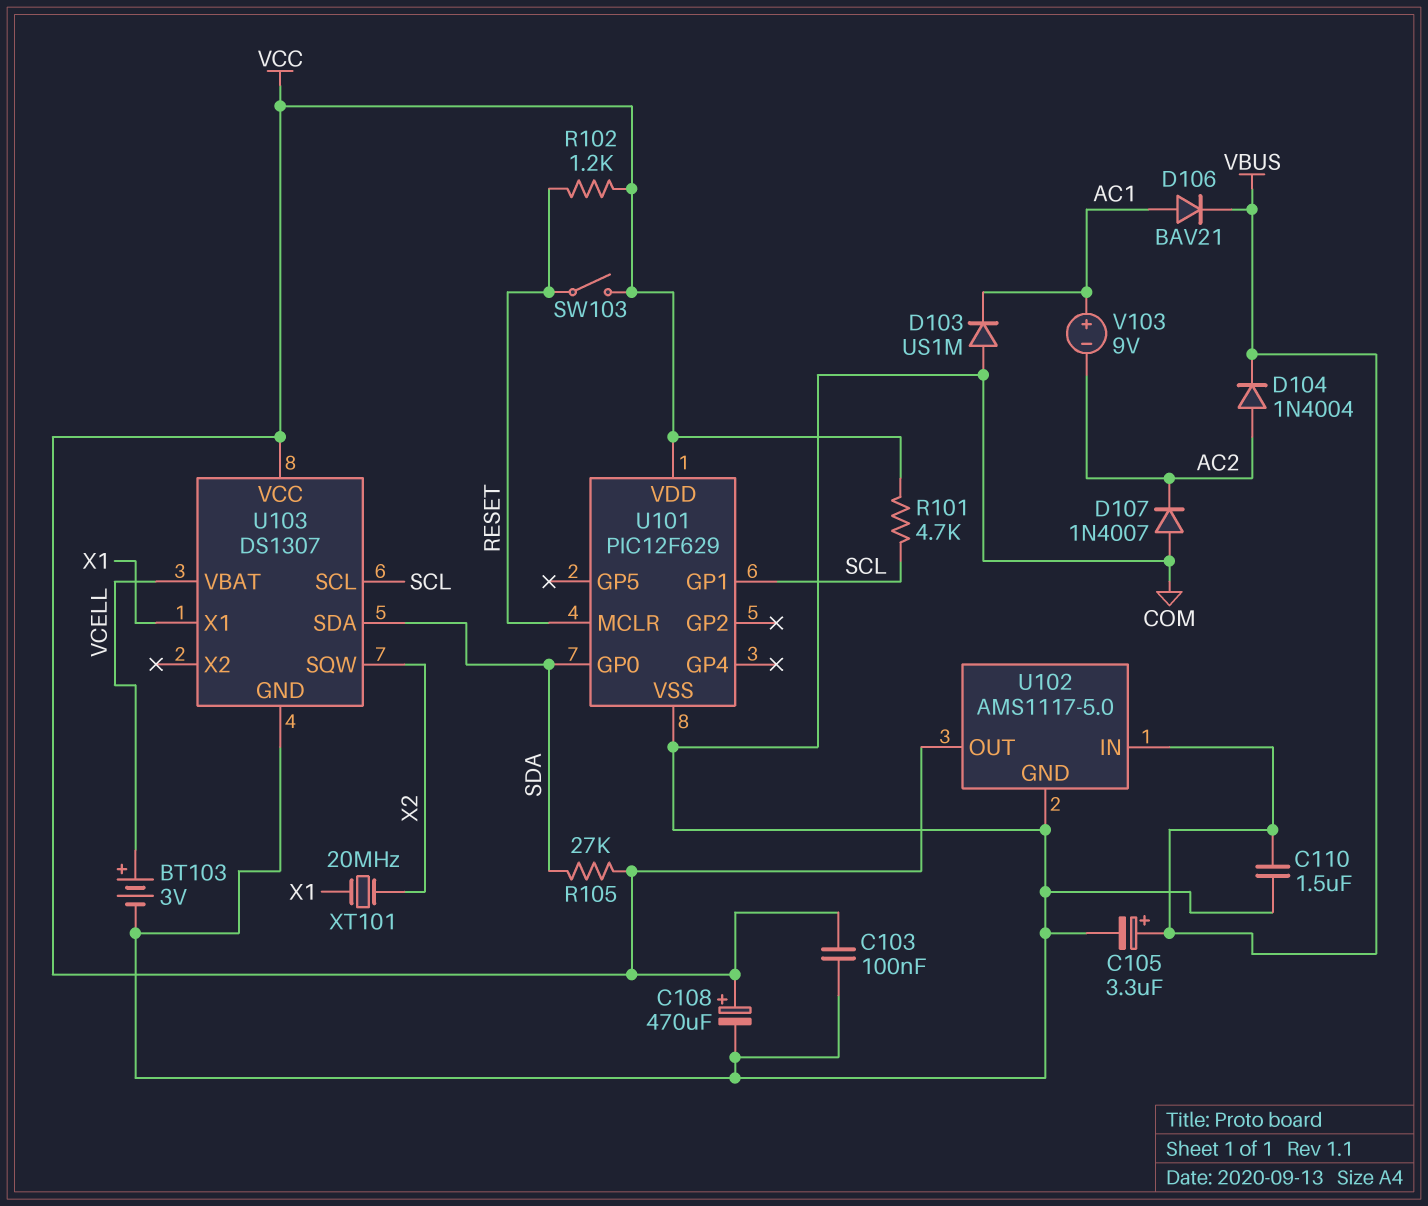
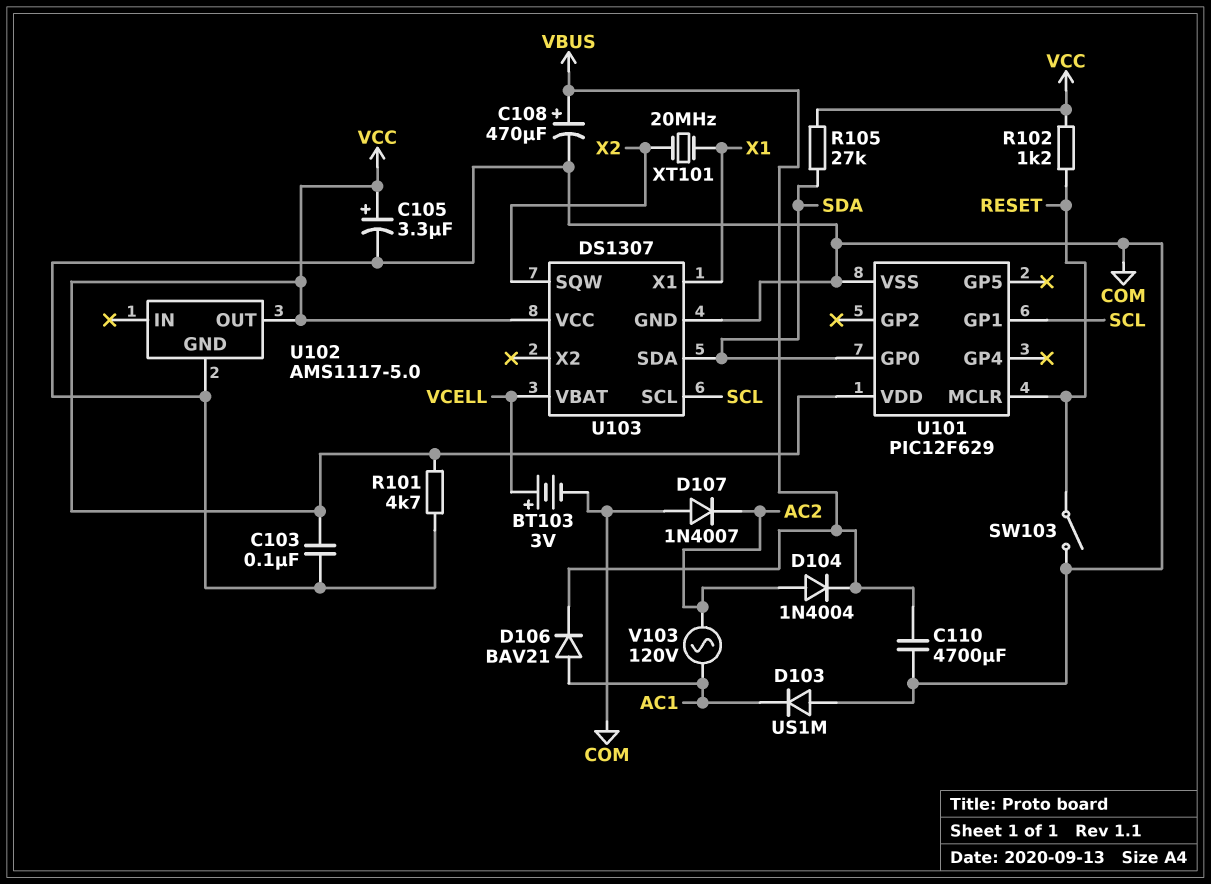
C105: 3.3uF (plus VBUS, minus COM) -> 3.3uF (plus VCC, minus COM)
C108: 470uF (plus VCC, minus COM) -> 470uF (plus VBUS, minus COM)
C110: 1.5uF (COM, VBUS) -> 4700uF (COM, VBUS)
R101: 4.7k (SCL, VCC) -> 4.7k (COM, VCC)
SW103: switch (RESET, VCC) -> switch (COM, RESET)
U102 pin IN: VBUS -> none
V103: 9V (plus AC1, minus AC2) -> AC 120V (AC1, AC2)

